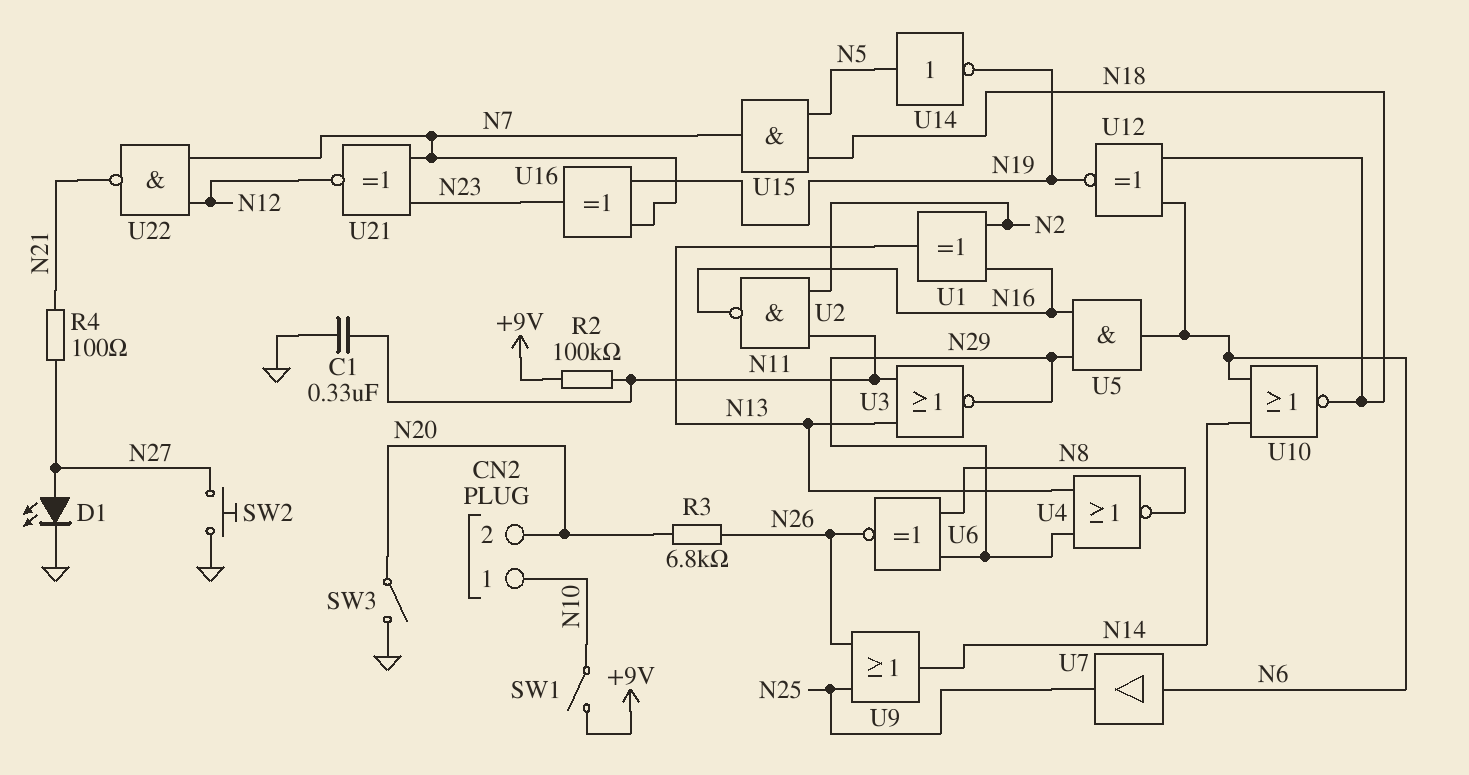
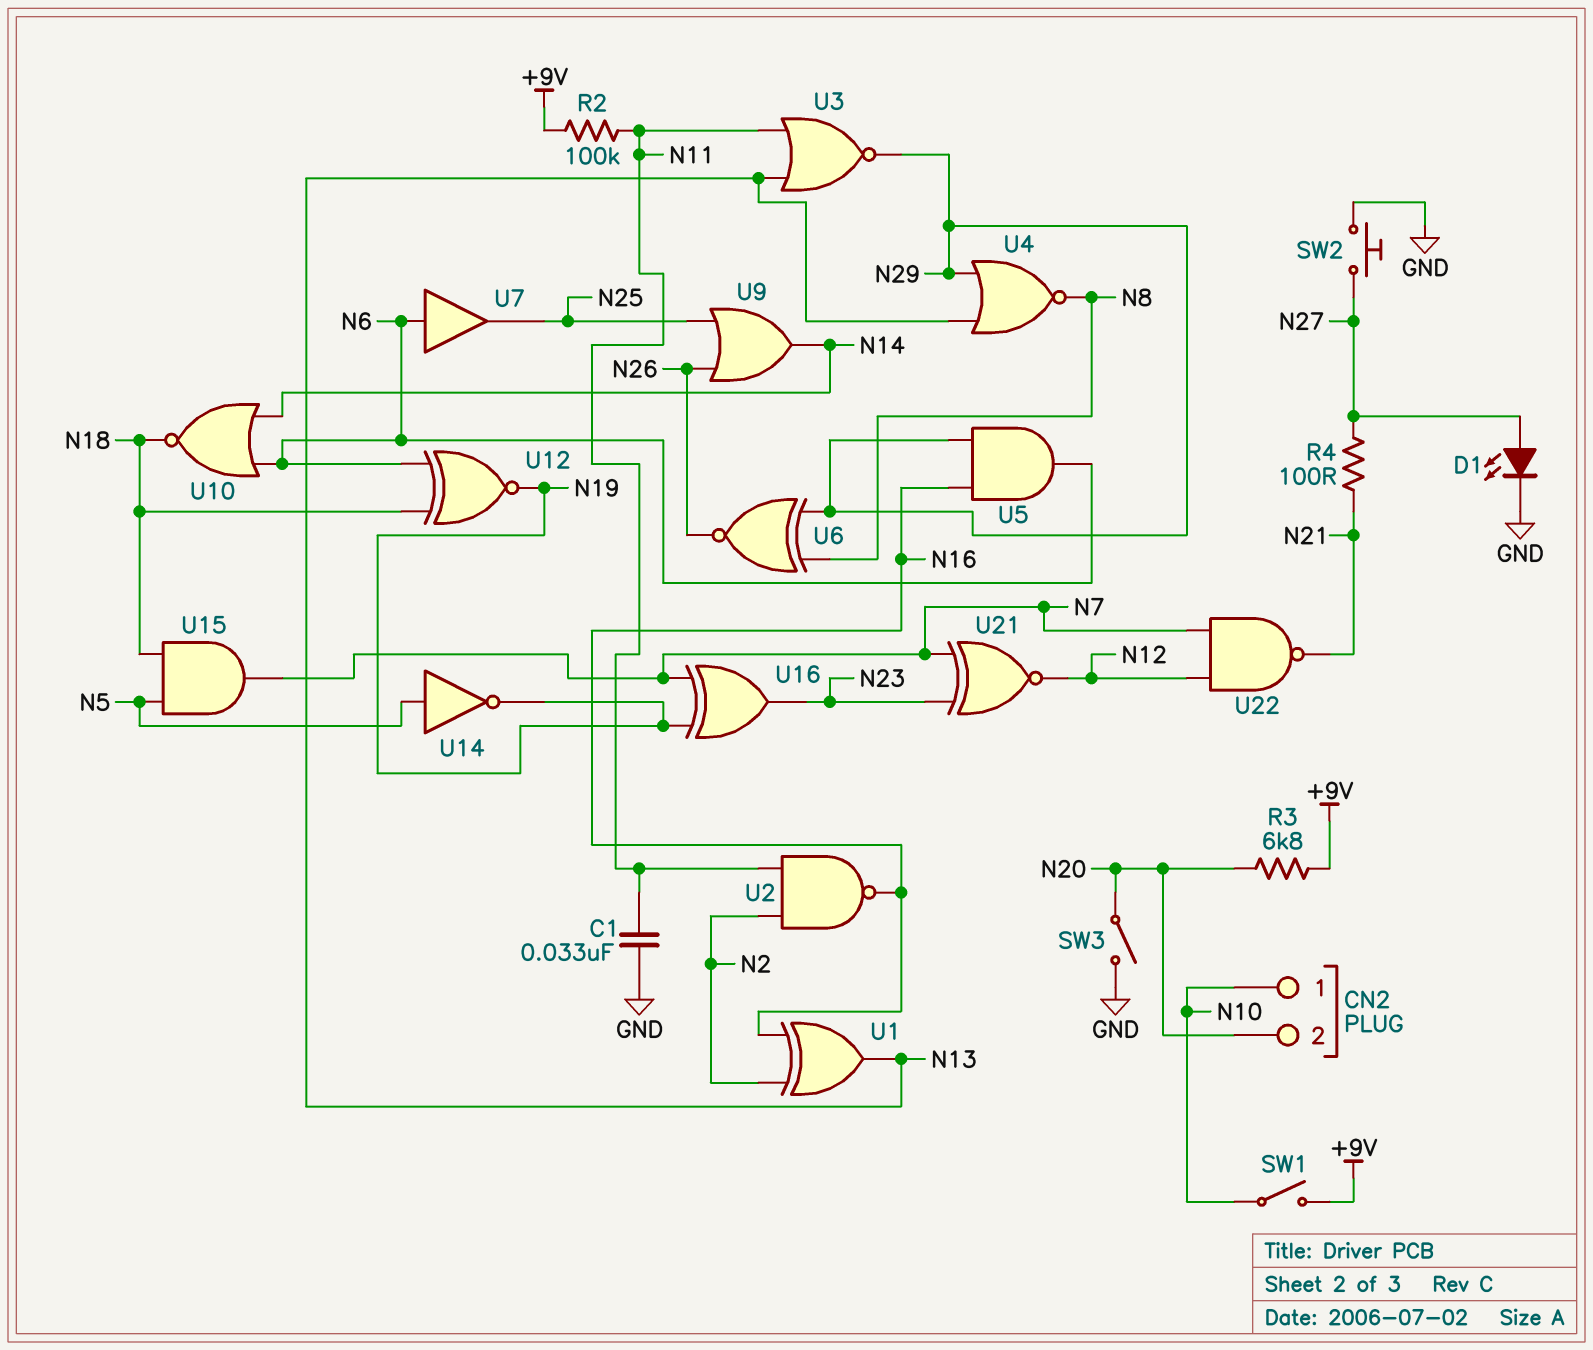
C1: 330nF (GND, N11) -> 33nF (GND, N11)
R3: 6.8k (N20, N26) -> 6.8k (+9V, N20)

